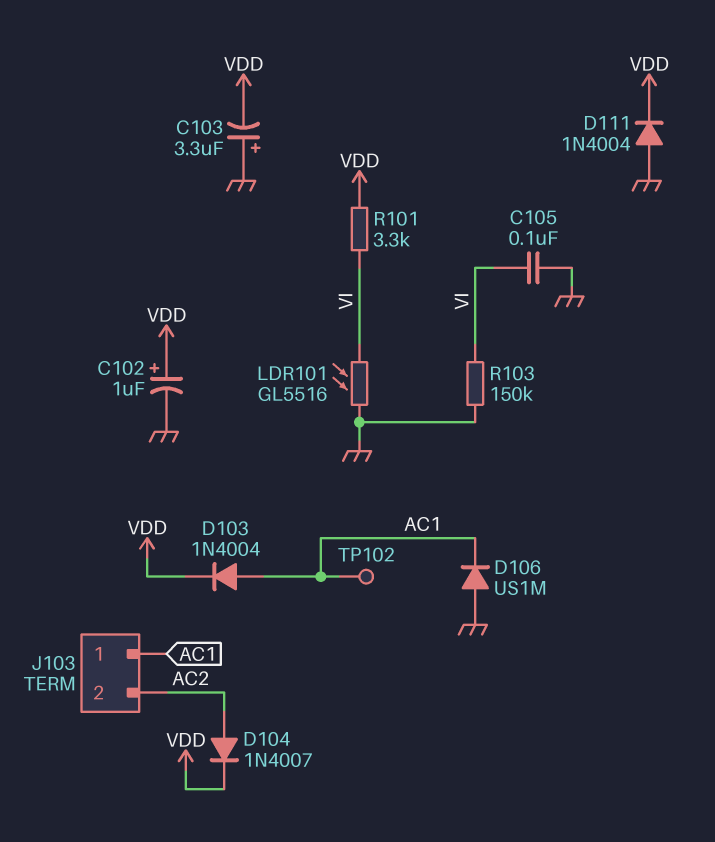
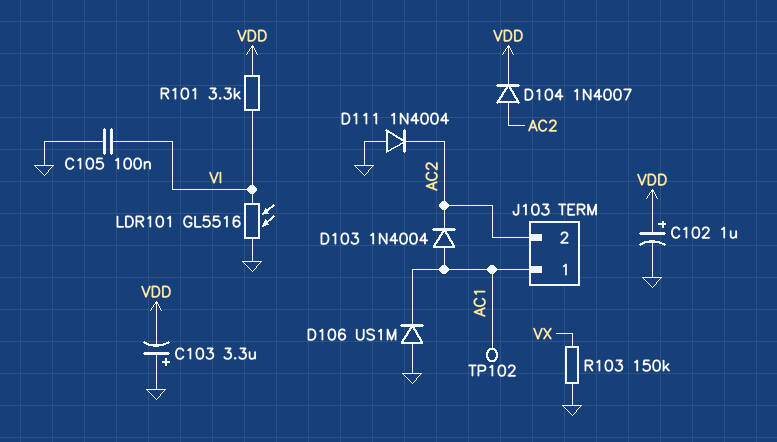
D103: diode 1N4004 (A AC1, K VDD) -> diode 1N4004 (A AC1, K AC2)
D111: diode 1N4004 (A GND, K VDD) -> diode 1N4004 (A GND, K AC2)
R103: 150k (GND, VI) -> 150k (GND, VX)

